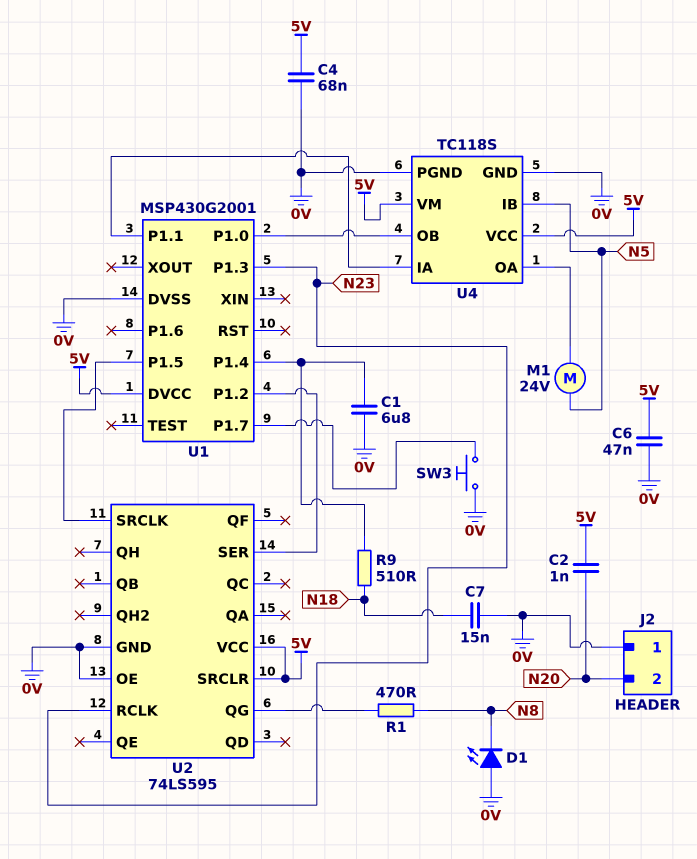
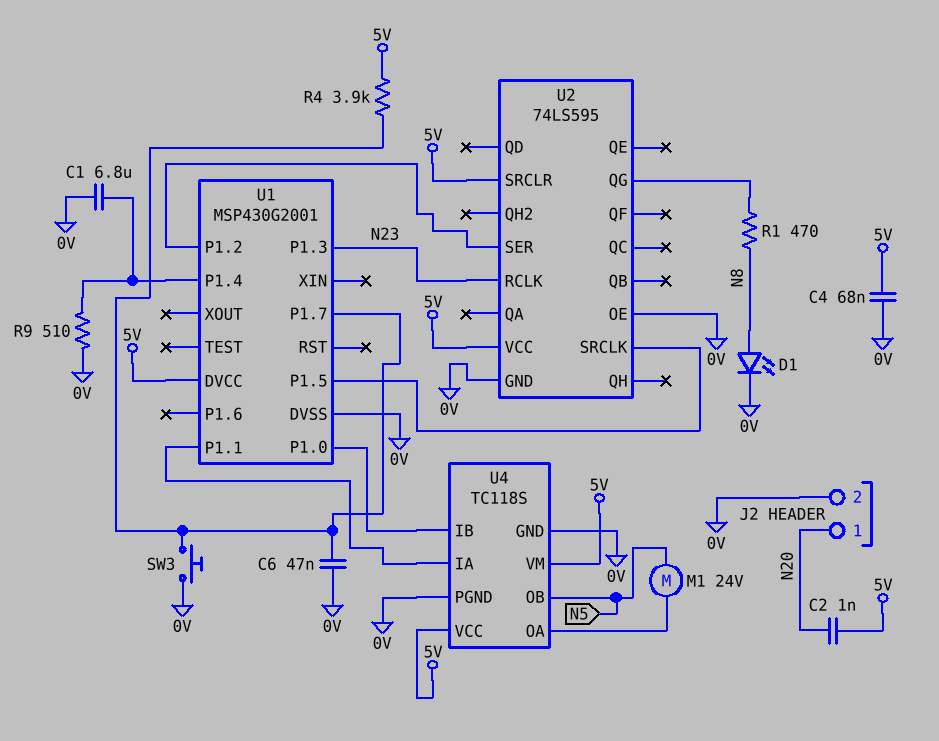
C6: 47nF (0V, 5V) -> 47nF (0V, U1/P1.7)
C7: 15nF (0V, N18) -> none
D1: LED (A 0V, K N8) -> LED (A N8, K 0V)
J2 pin 1: 0V -> N20
J2 pin 2: N20 -> 0V
R4: none -> 3.9k (5V, U1/P1.7)
R9: 510 (N18, U1/P1.4) -> 510 (0V, U1/P1.4)
U4 pin IB: N5 -> U1/P1.0
U4 pin OB: U1/P1.0 -> N5

